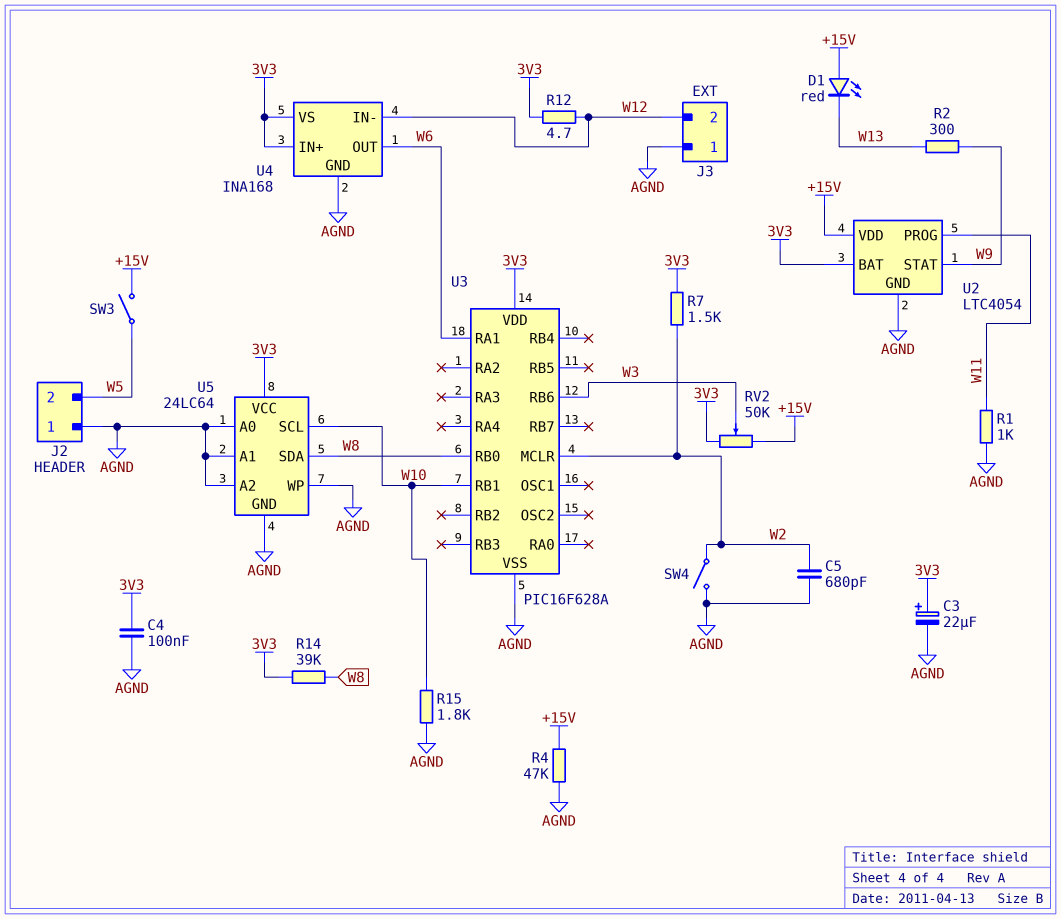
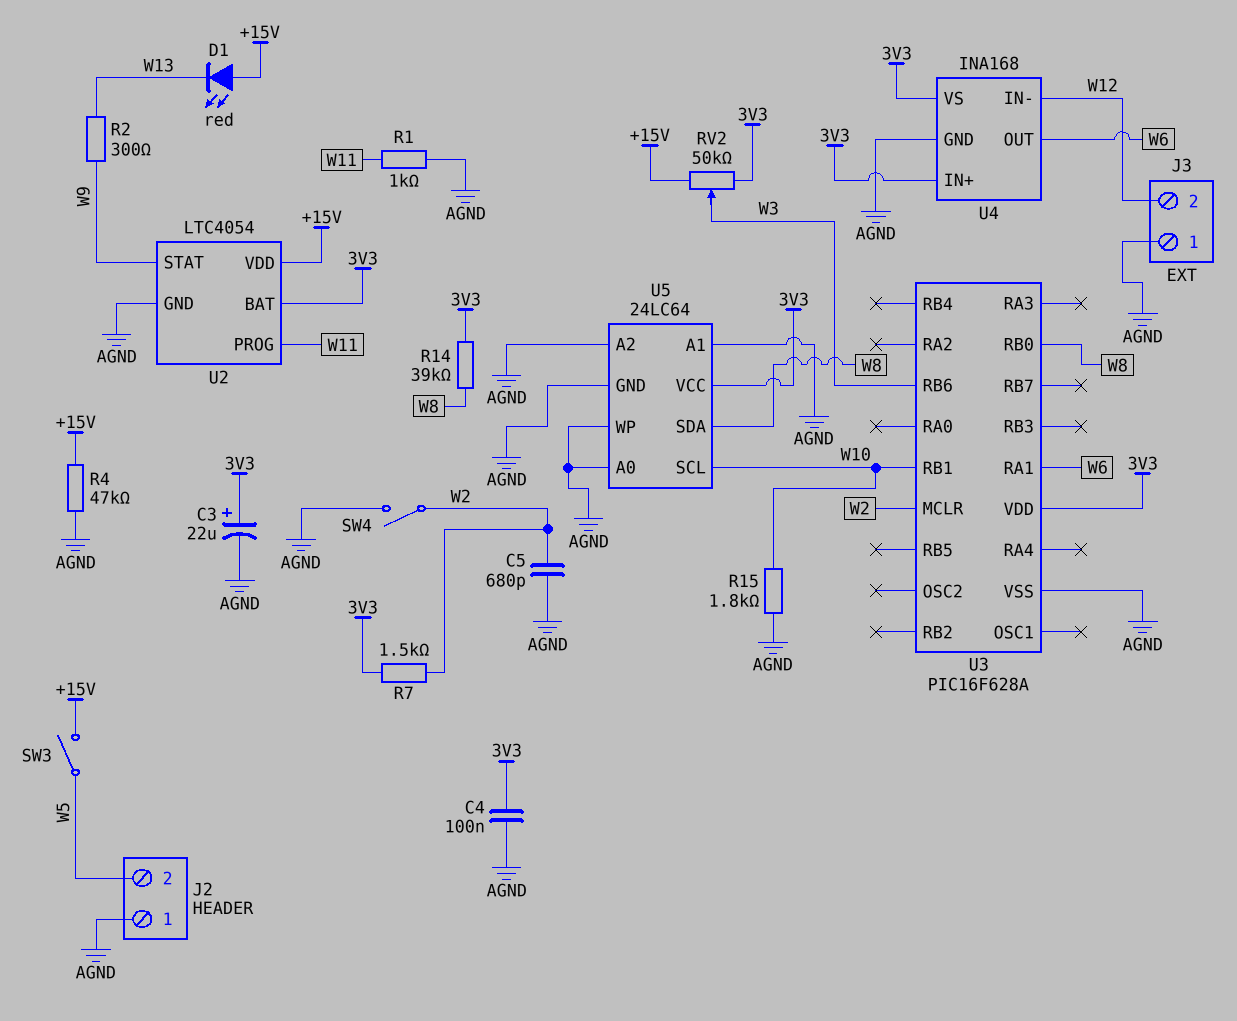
R12: 4.7 (3V3, W12) -> none

